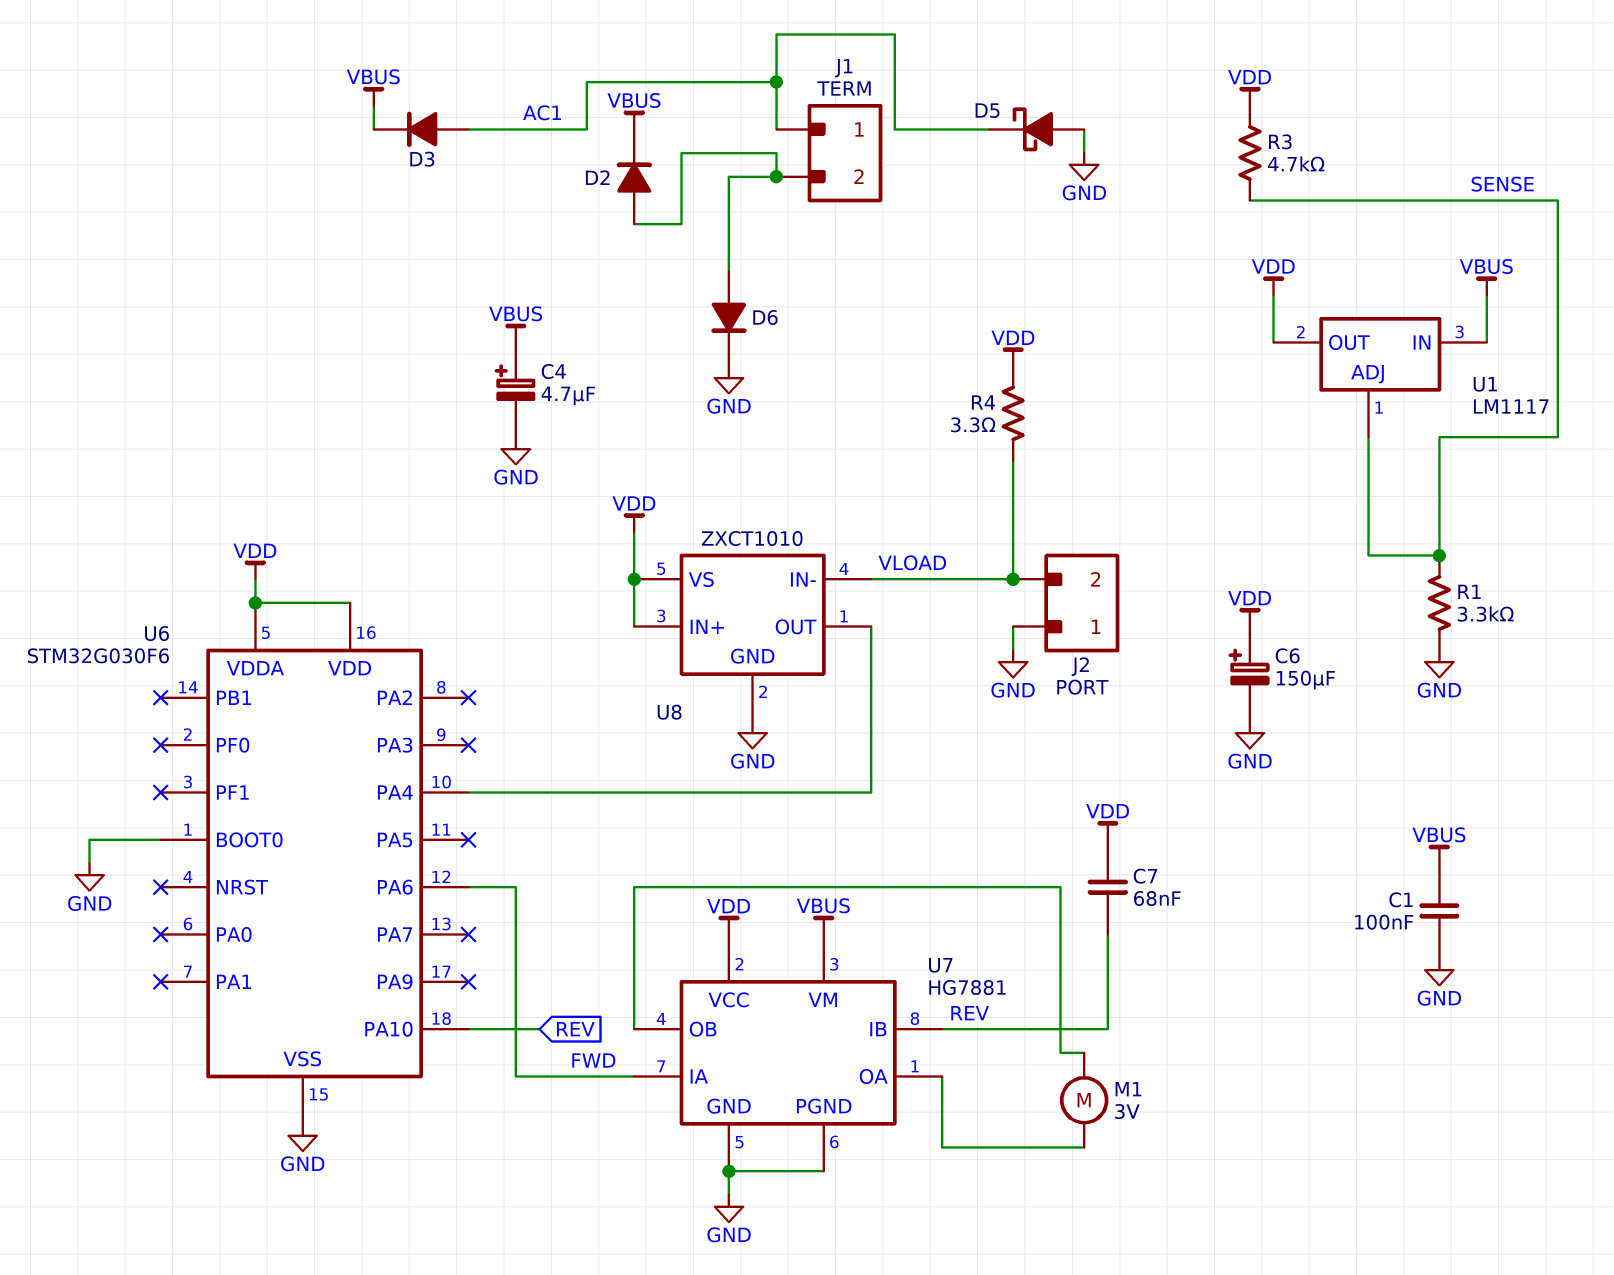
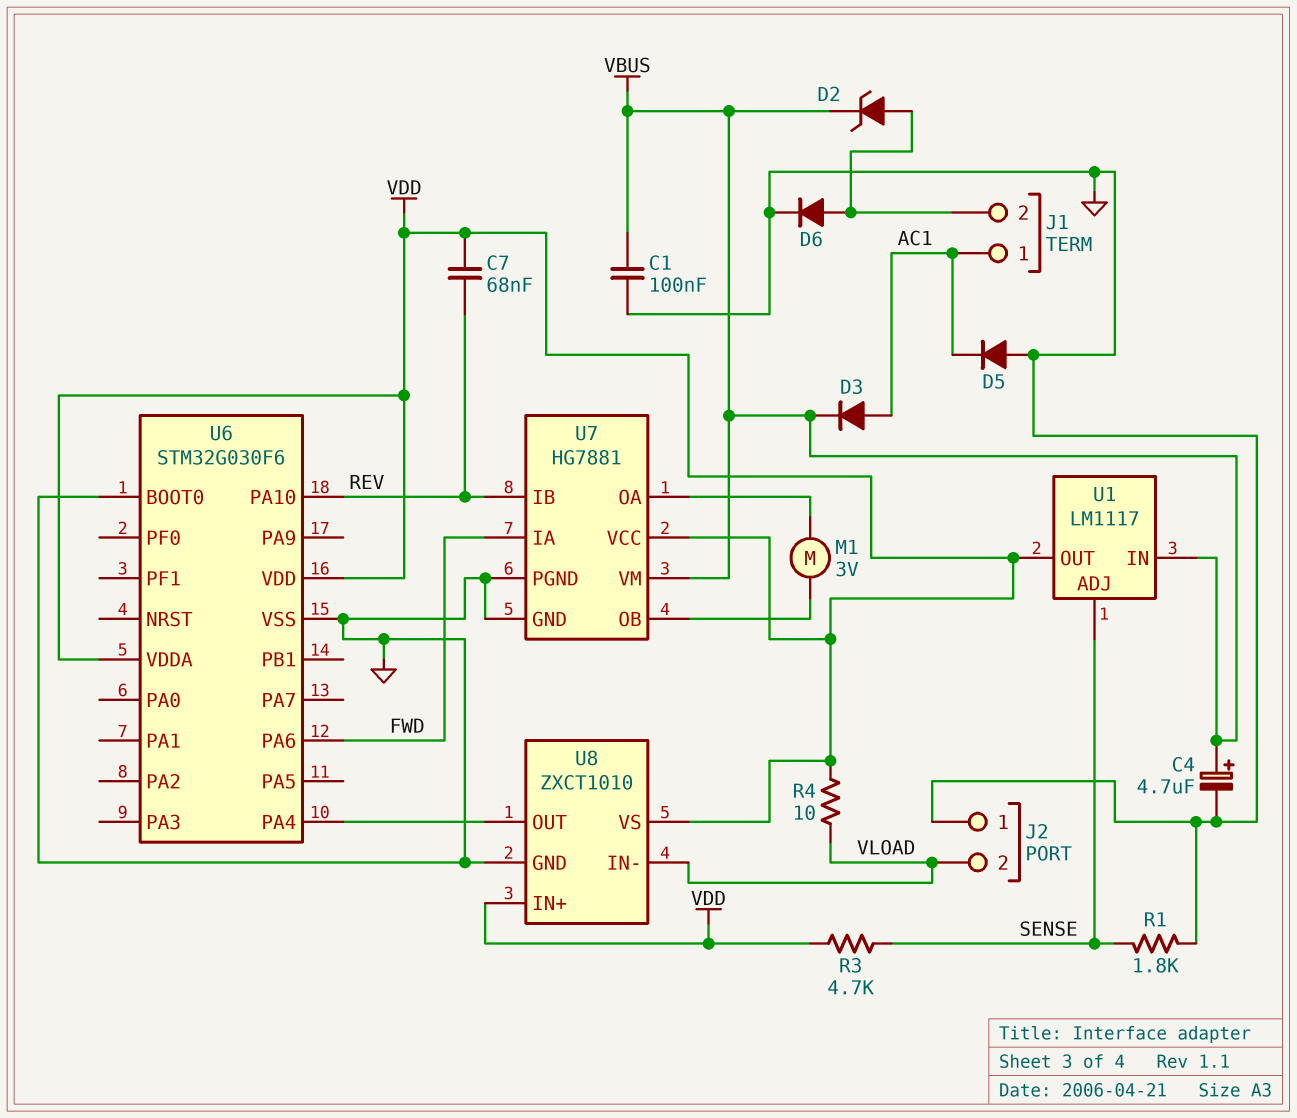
C6: 150uF (plus VDD, minus GND) -> none
D2: diode (A J1/2, K VBUS) -> zener (A J1/2, K VBUS)
D5: schottky (A GND, K AC1) -> diode (A GND, K AC1)
R1: 3.3k (GND, SENSE) -> 1.8k (GND, SENSE)
R4: 3.3 (VDD, VLOAD) -> 10 (VDD, VLOAD)

